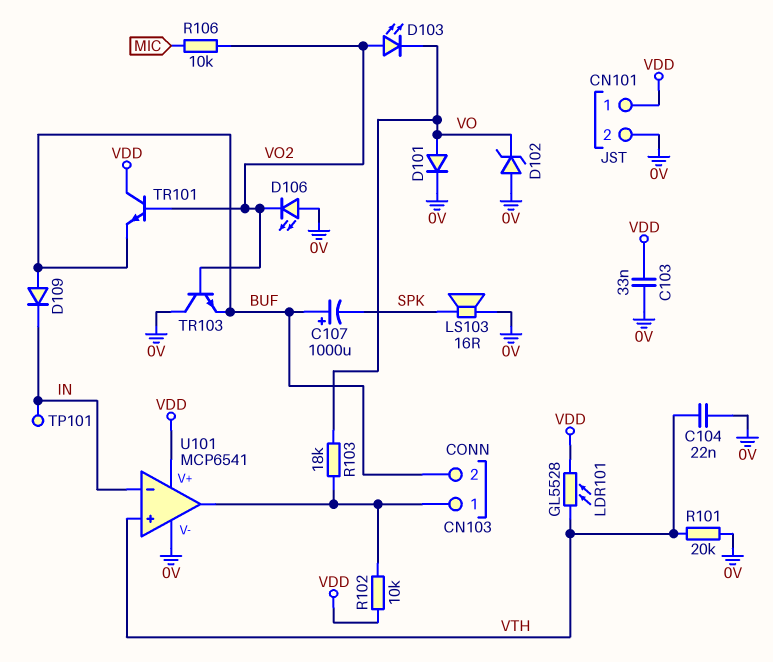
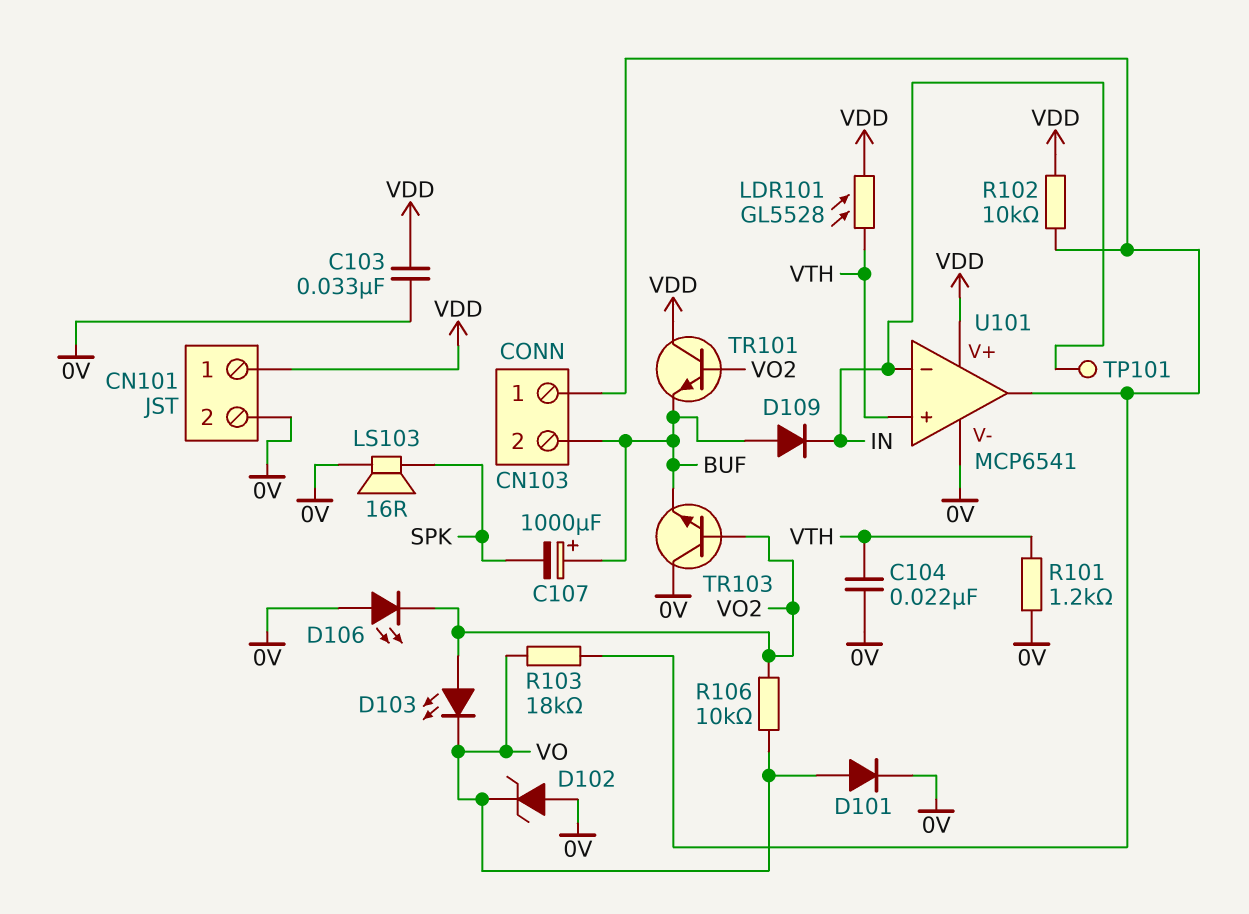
R101: 20k (0V, VTH) -> 1.2k (0V, VTH)
R106: 10k (MIC, VO2) -> 10k (VO, VO2)

